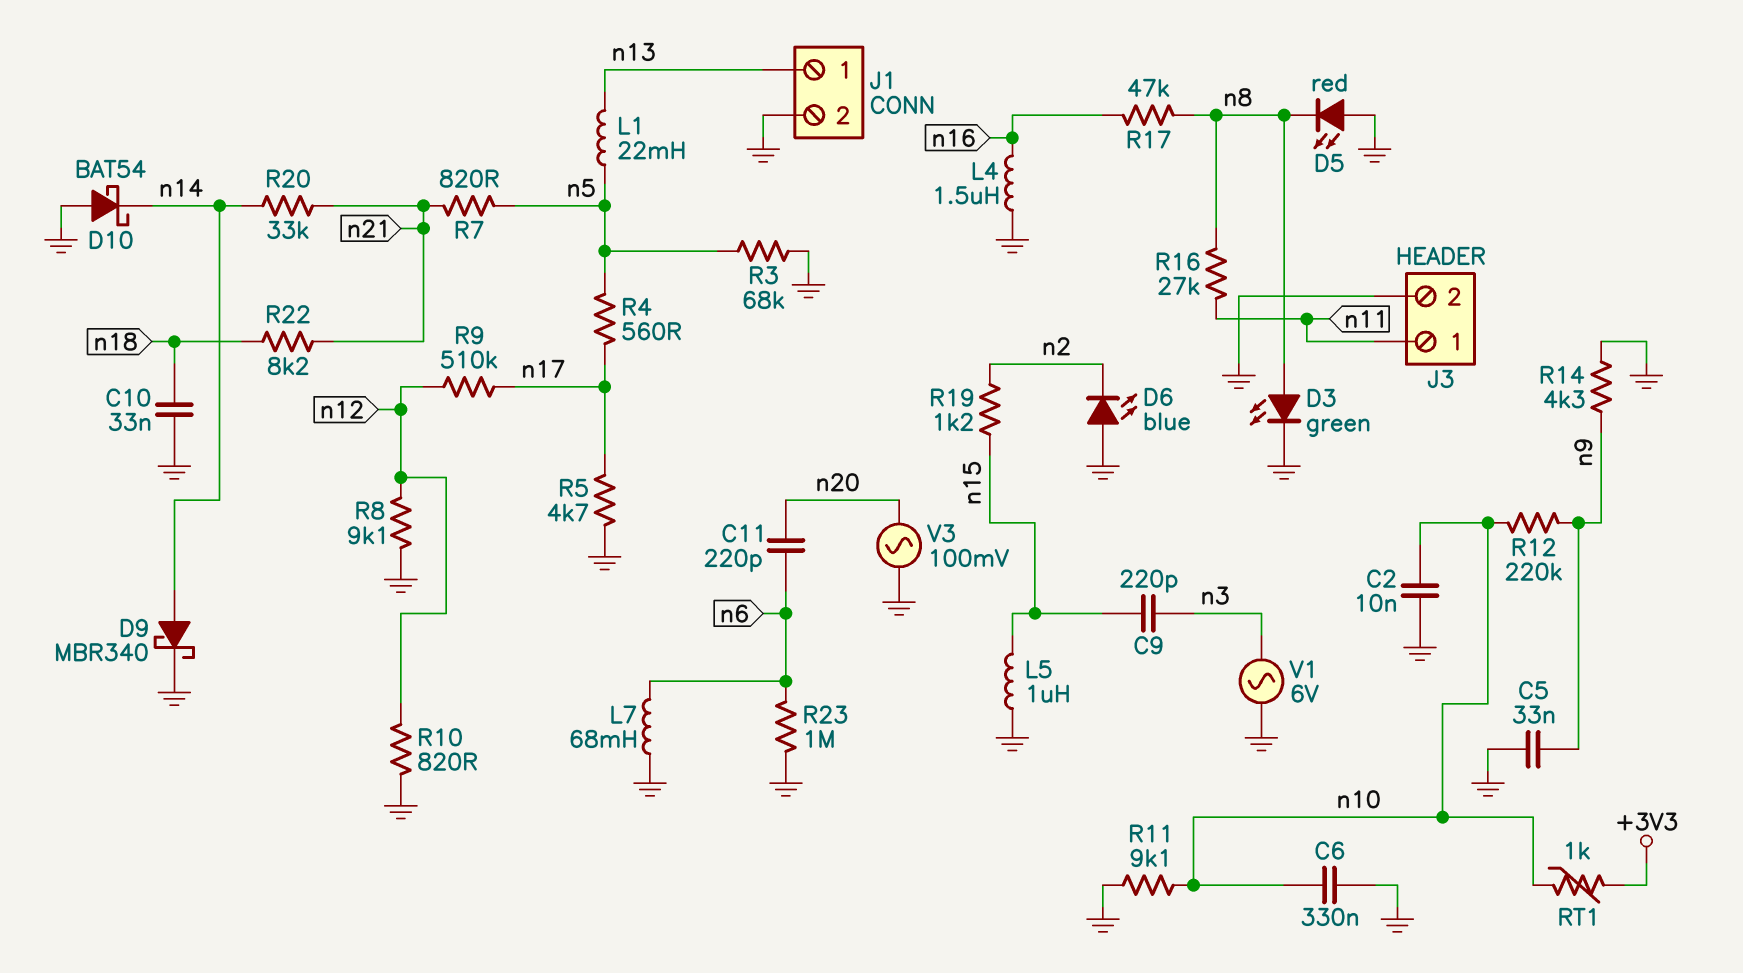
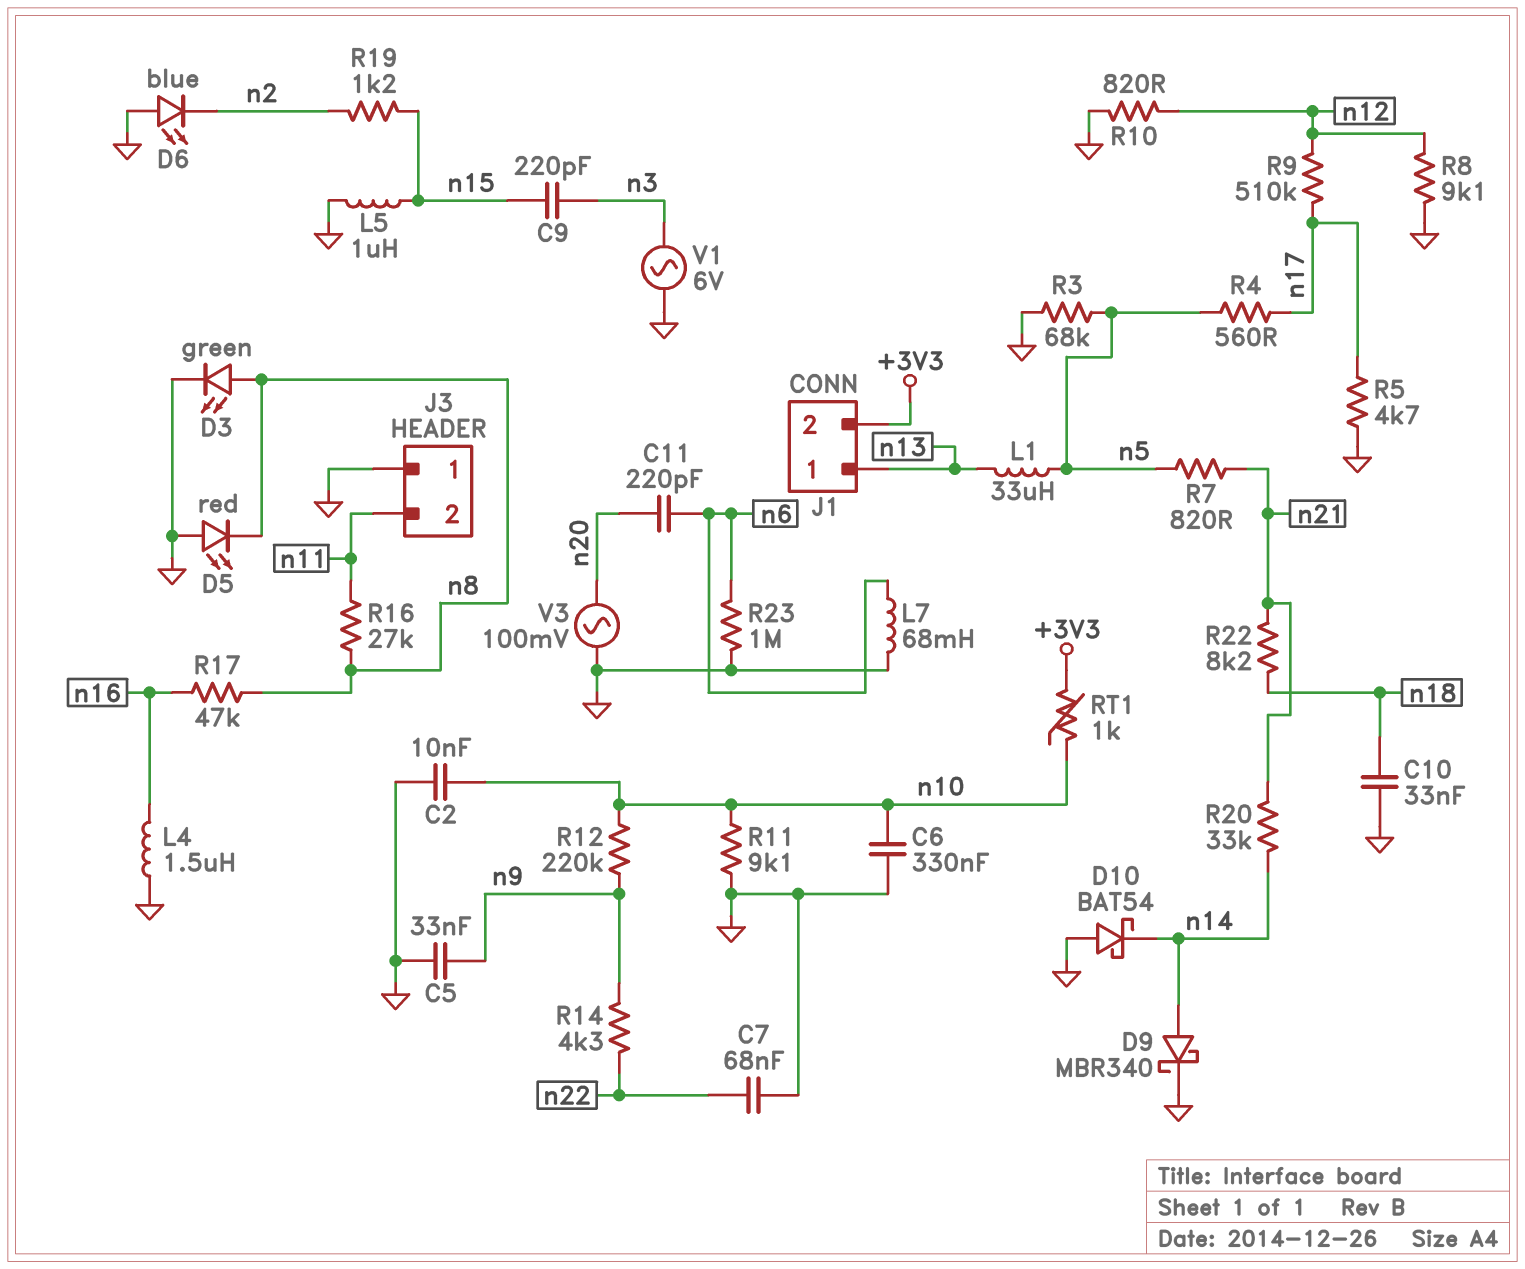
C7: none -> 68nF (GND, n22)
J1 pin 2: GND -> +3V3
J3 pin 1: n11 -> GND
J3 pin 2: GND -> n11
L1: 22mH (n5, n13) -> 33uH (n5, n13)
R14: 4.3k (GND, n9) -> 4.3k (n9, n22)

